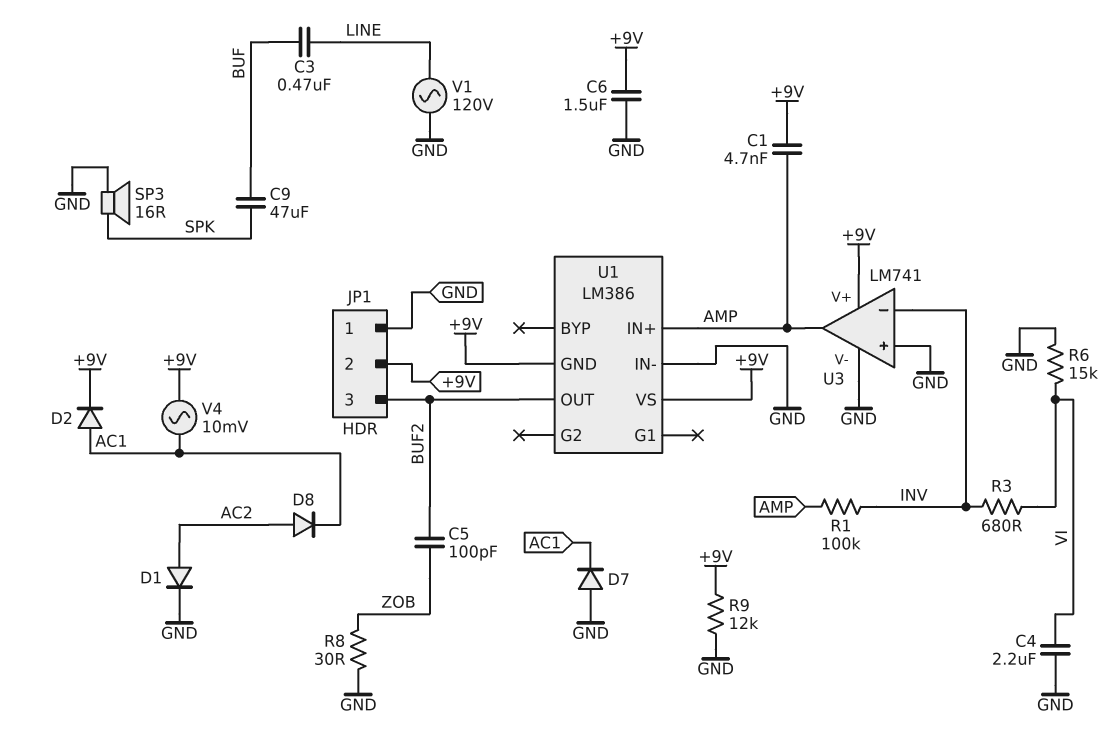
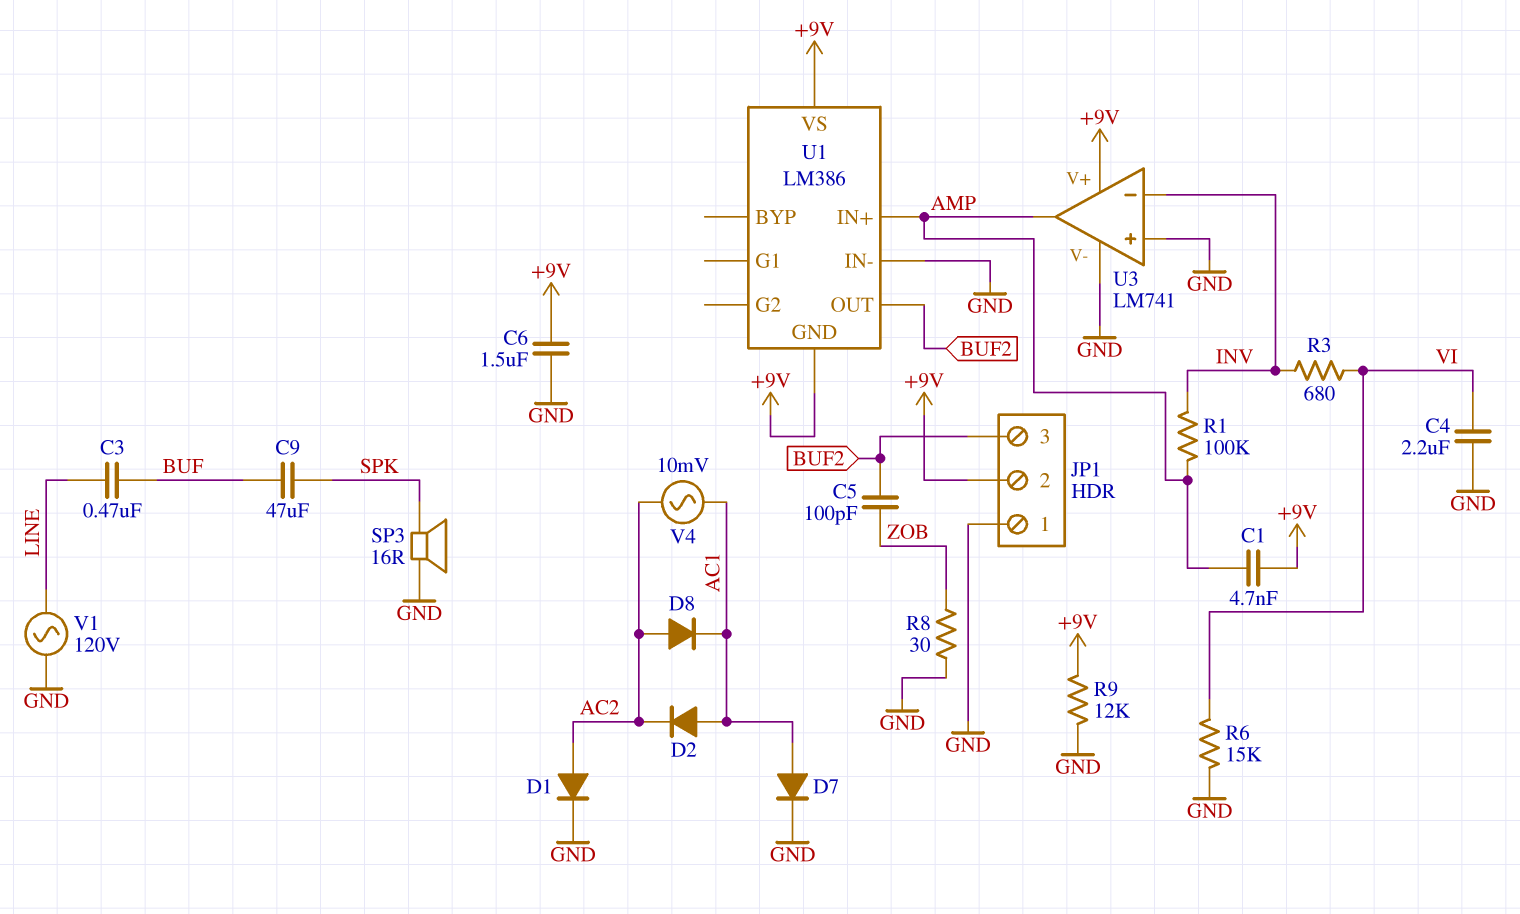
D2: diode (A AC1, K +9V) -> diode (A AC1, K AC2)
D7: diode (A GND, K AC1) -> diode (A AC1, K GND)
V4: AC 10mV (+9V, AC1) -> AC 10mV (AC1, AC2)

